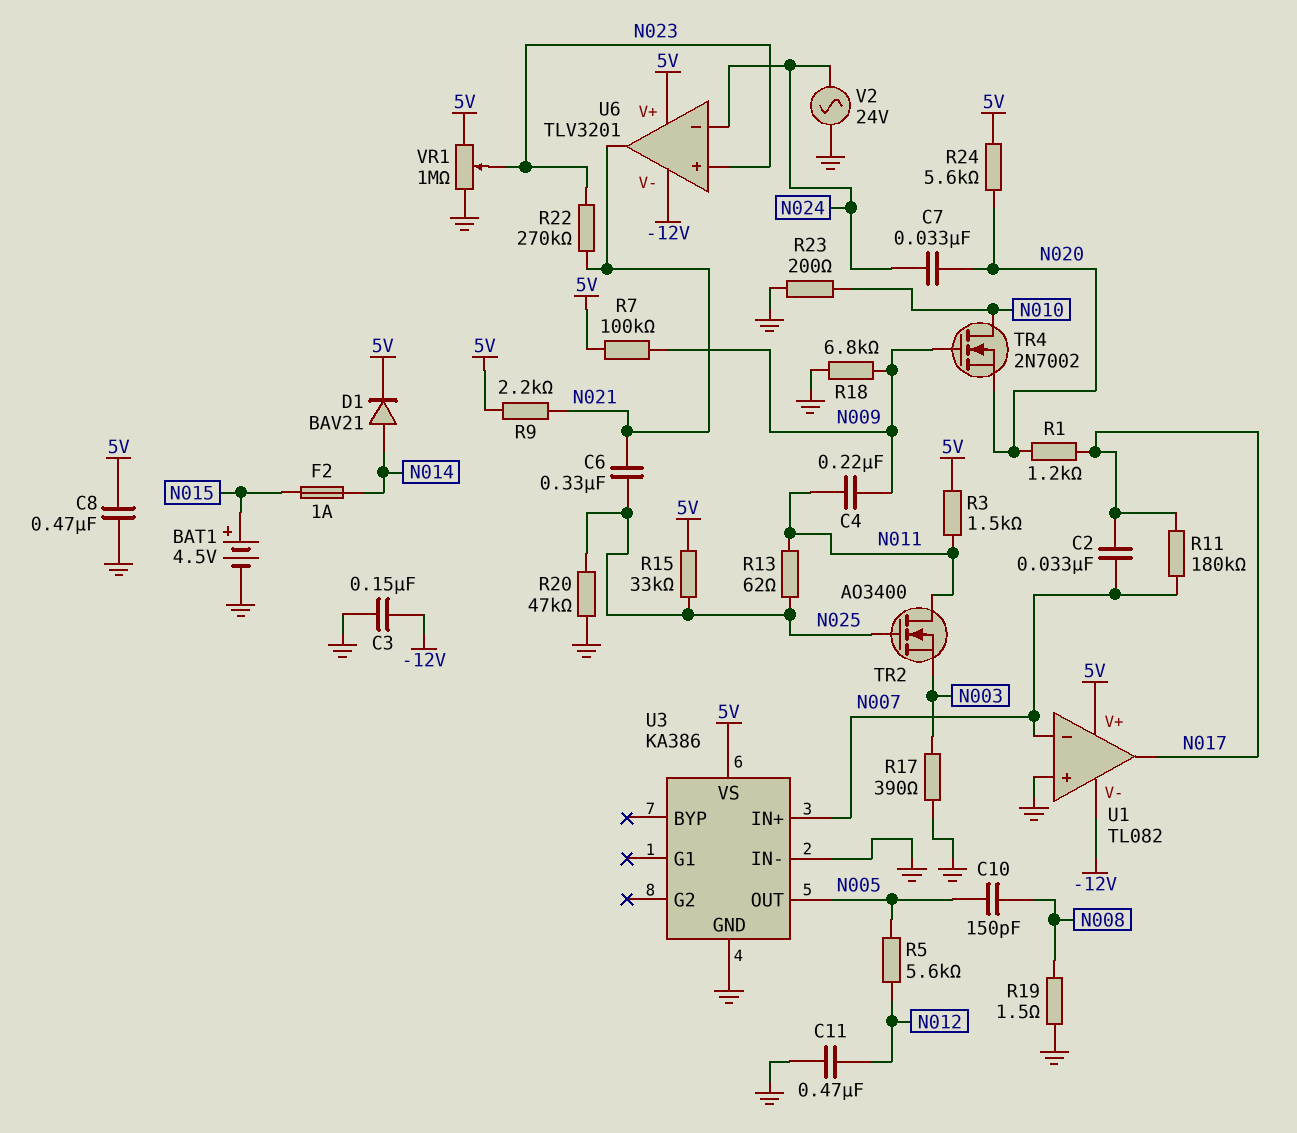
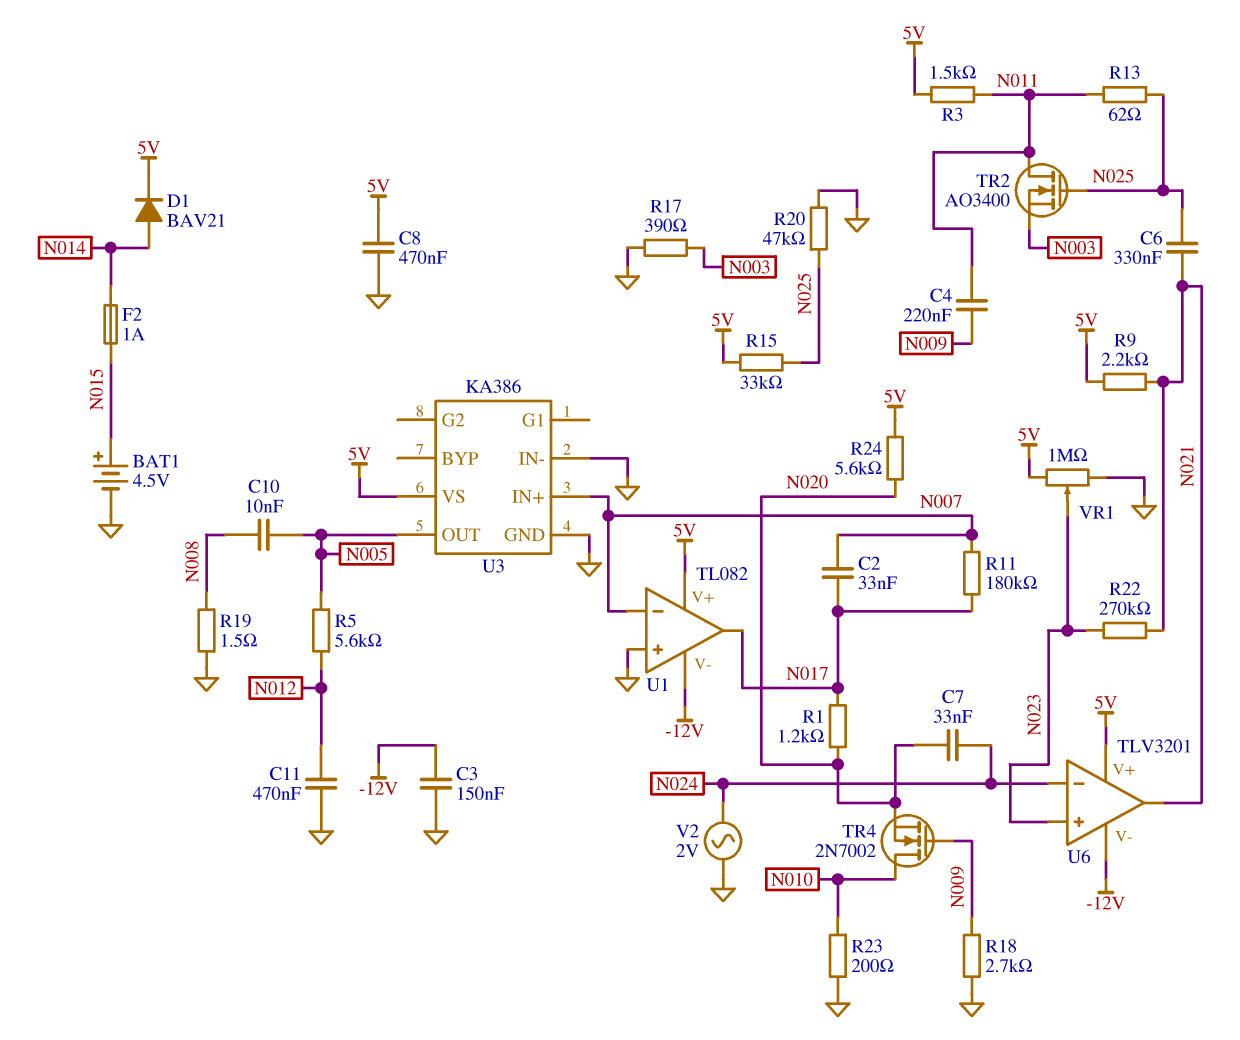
C10: 150pF (N005, N008) -> 10nF (N005, N008)
R7: 100k (5V, N009) -> none
R18: 6.8k (GND, N009) -> 2.7k (GND, N009)
V2: AC 24V (GND, N024) -> AC 2V (GND, N024)

